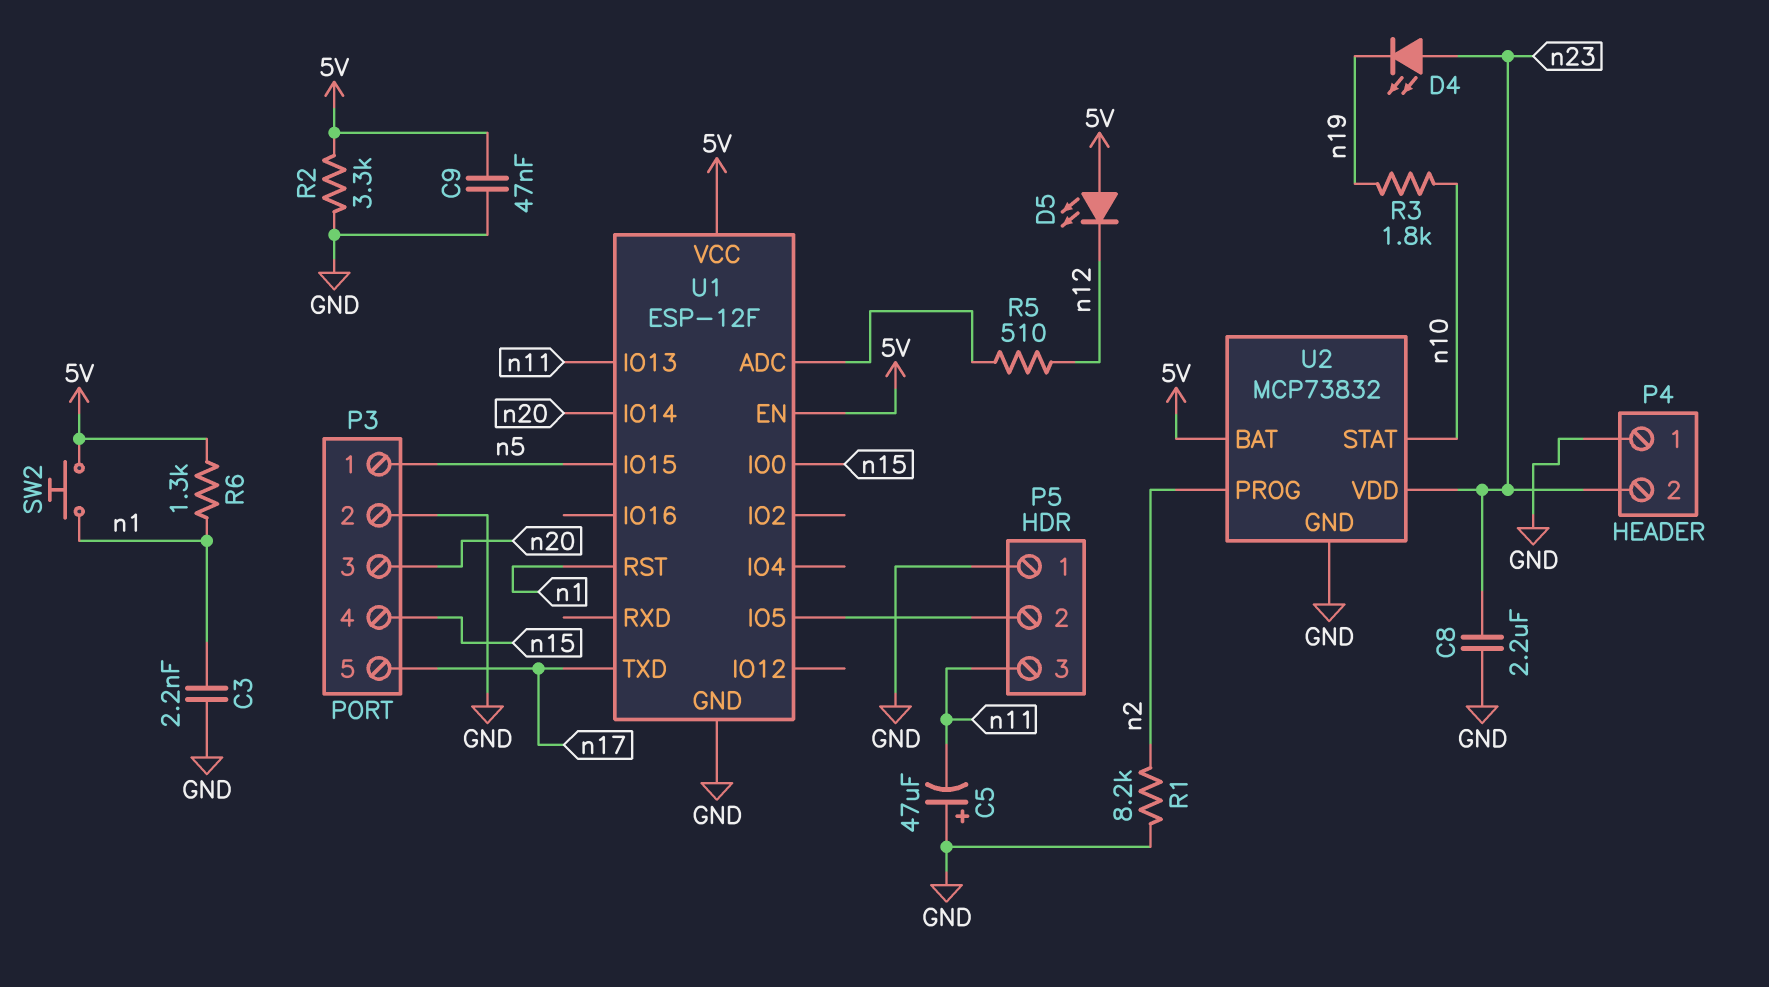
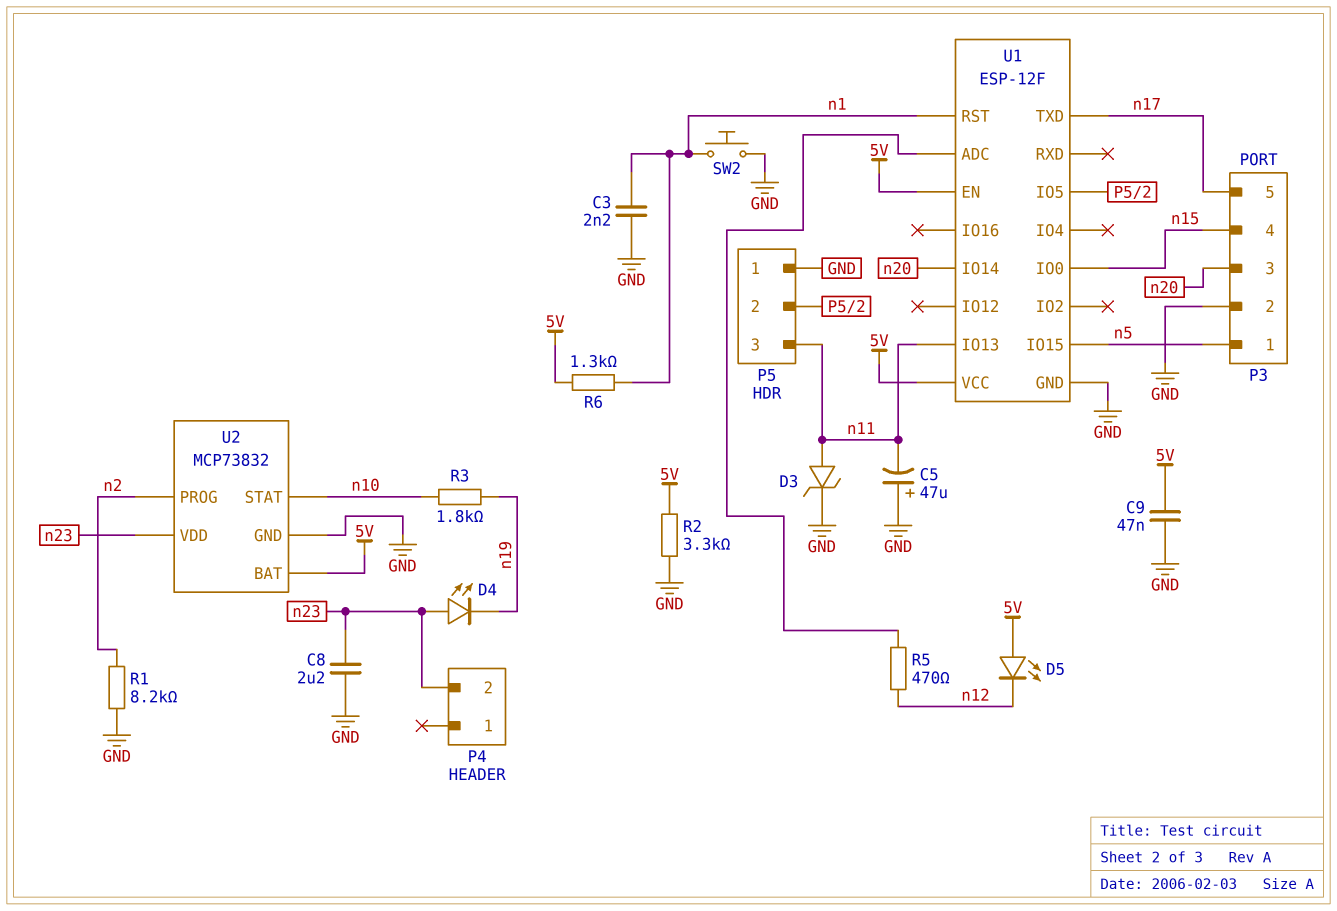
D3: none -> zener (A n11, K GND)
P4 pin 1: GND -> none
R5: 510 (U1/ADC, n12) -> 470 (U1/ADC, n12)
SW2: button (5V, n1) -> button (GND, n1)

